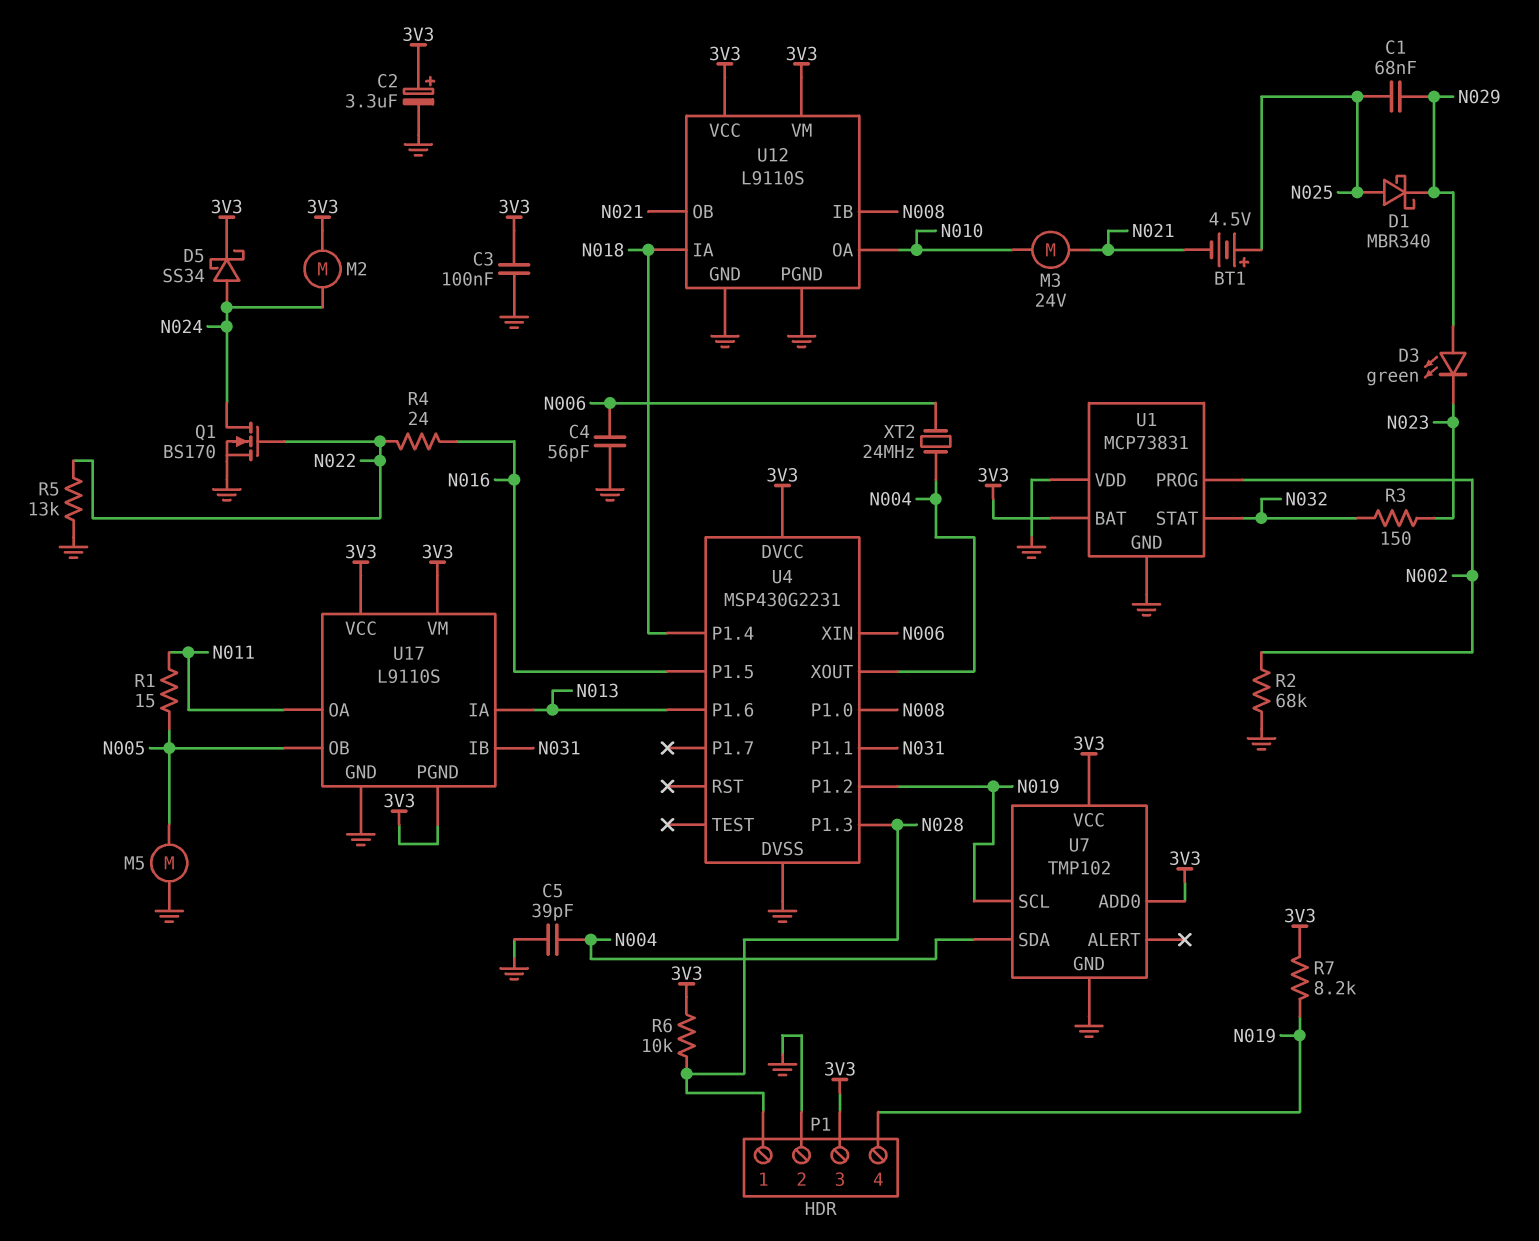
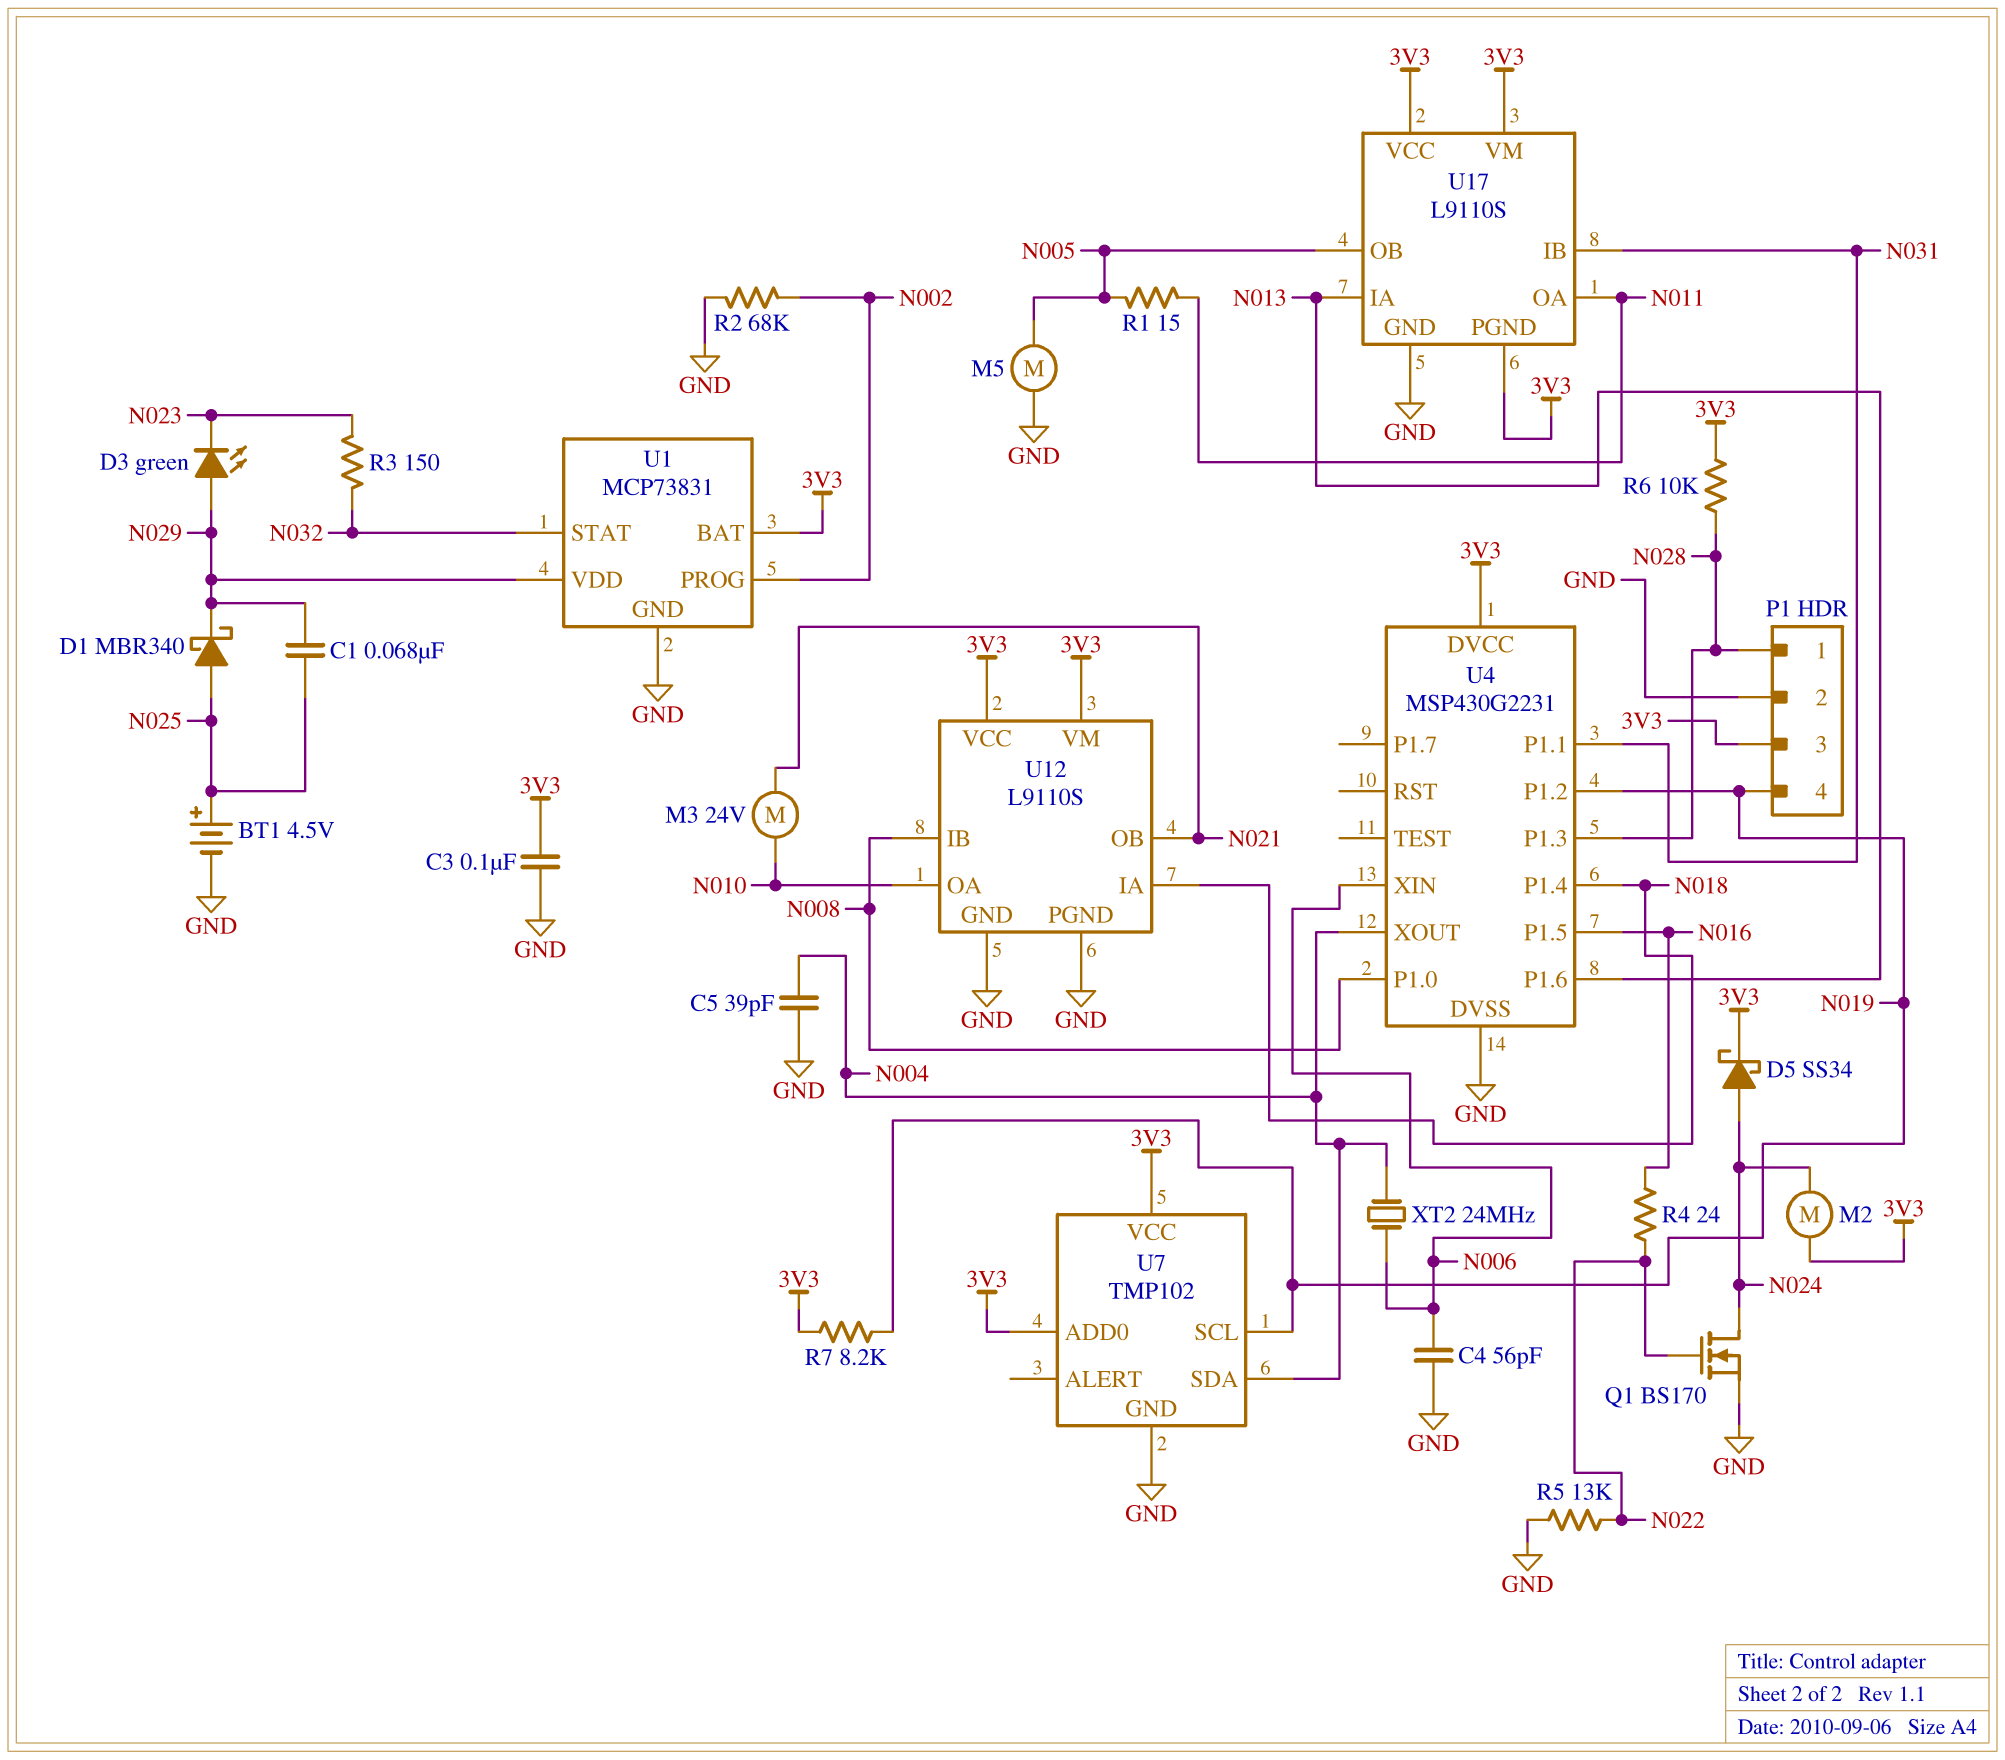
BT1: 4.5V (plus N025, minus N021) -> 4.5V (plus N025, minus GND)
C2: 3.3uF (plus 3V3, minus GND) -> none
U1 pin VDD: GND -> N029

